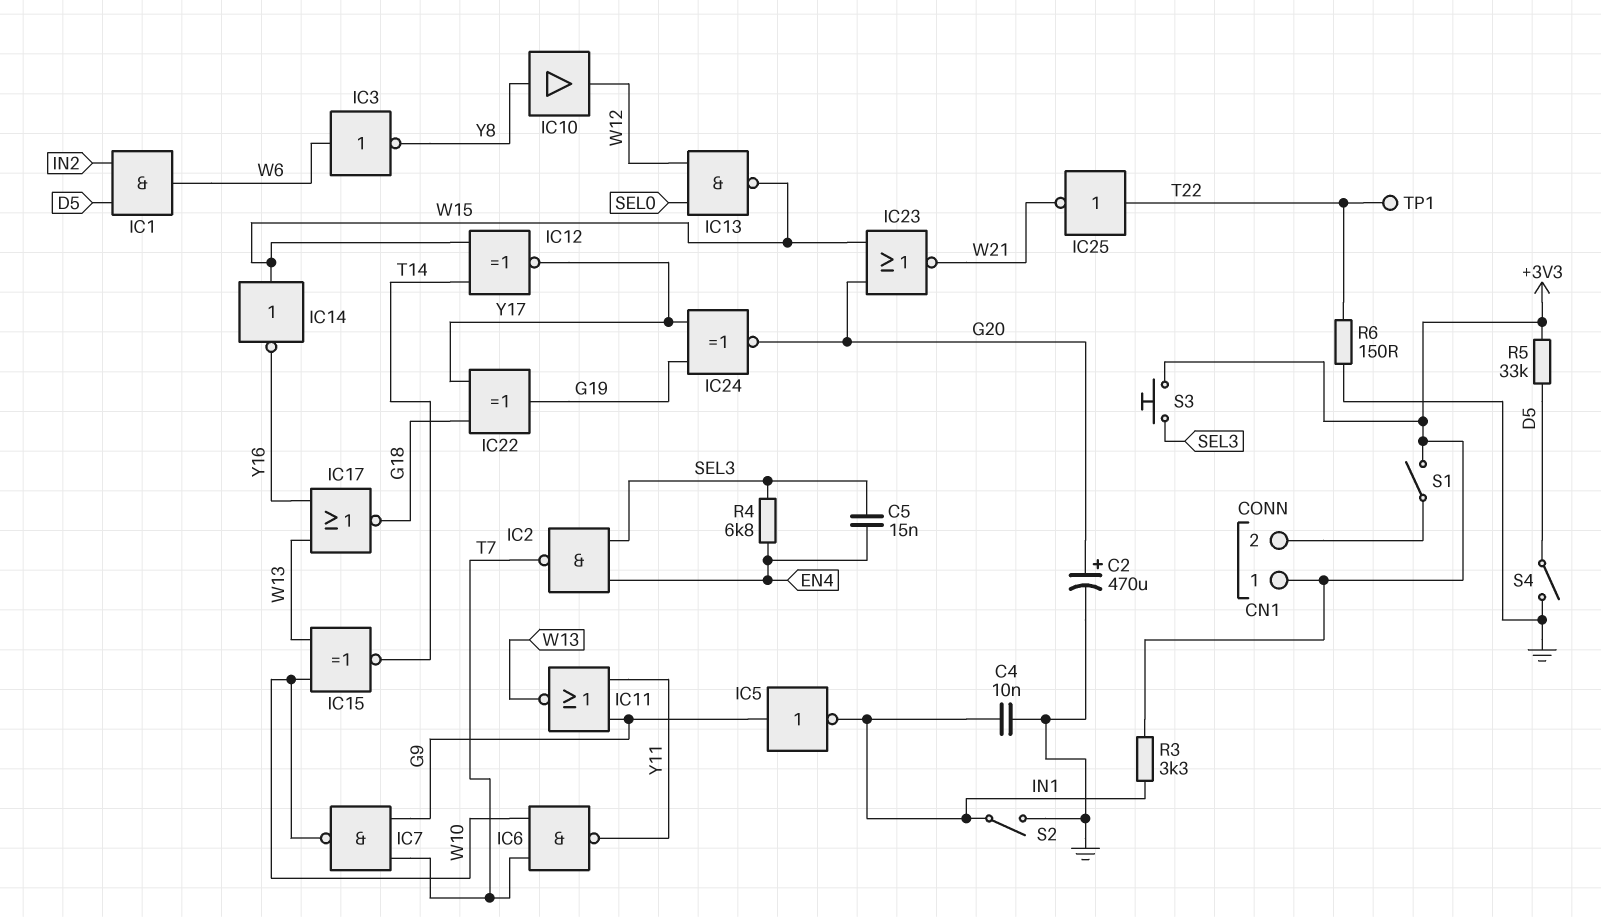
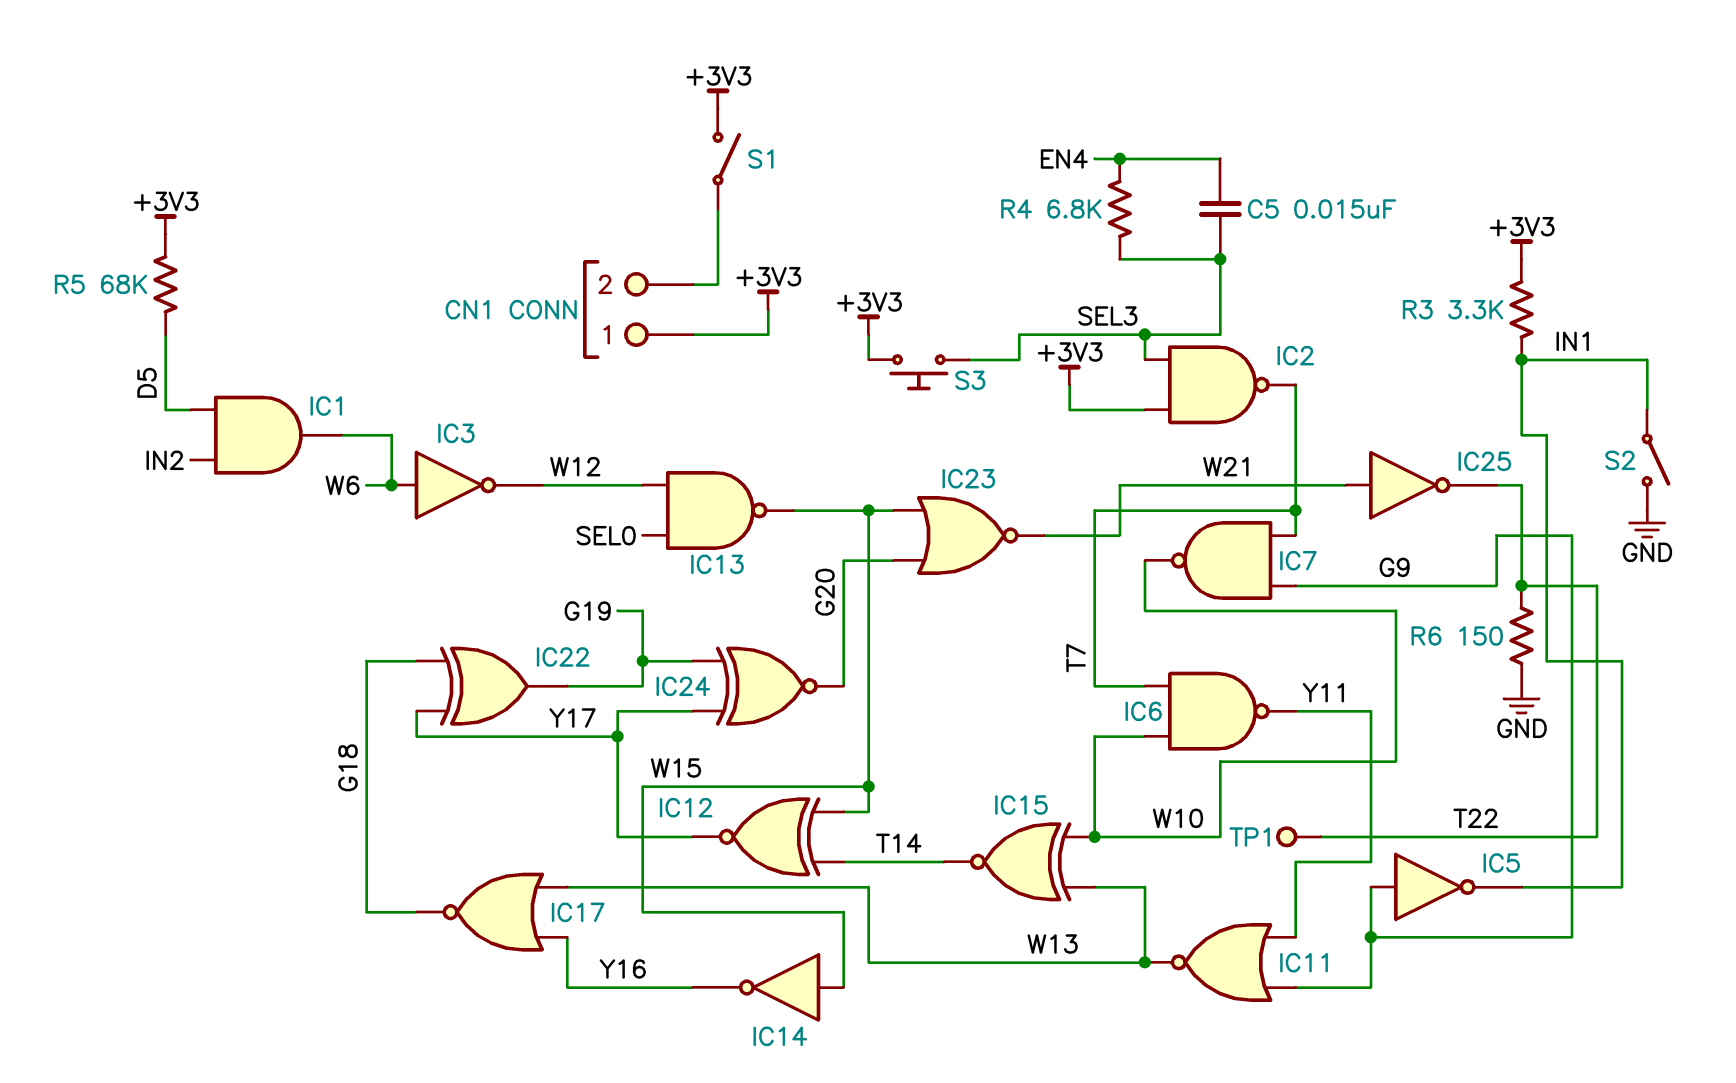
C2: 470uF (plus G20, minus GND) -> none
C4: 10nF (GND, IN1) -> none
IC2: NAND (in EN4, in SEL3, out T7) -> NAND (in +3V3, in SEL3, out T7)
IC3: NOT (in W6, out Y8) -> NOT (in W6, out W12)
IC10: buffer (in Y8, out W12) -> none
IC25: NOT (in T22, out W21) -> NOT (in W21, out T22)
R5: 33k (+3V3, D5) -> 68k (+3V3, D5)
S4: switch (D5, GND) -> none

